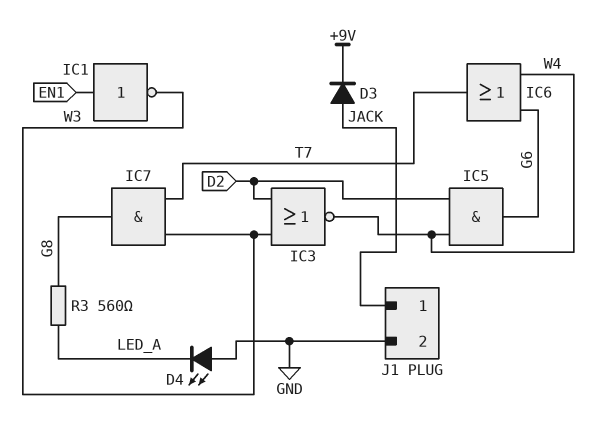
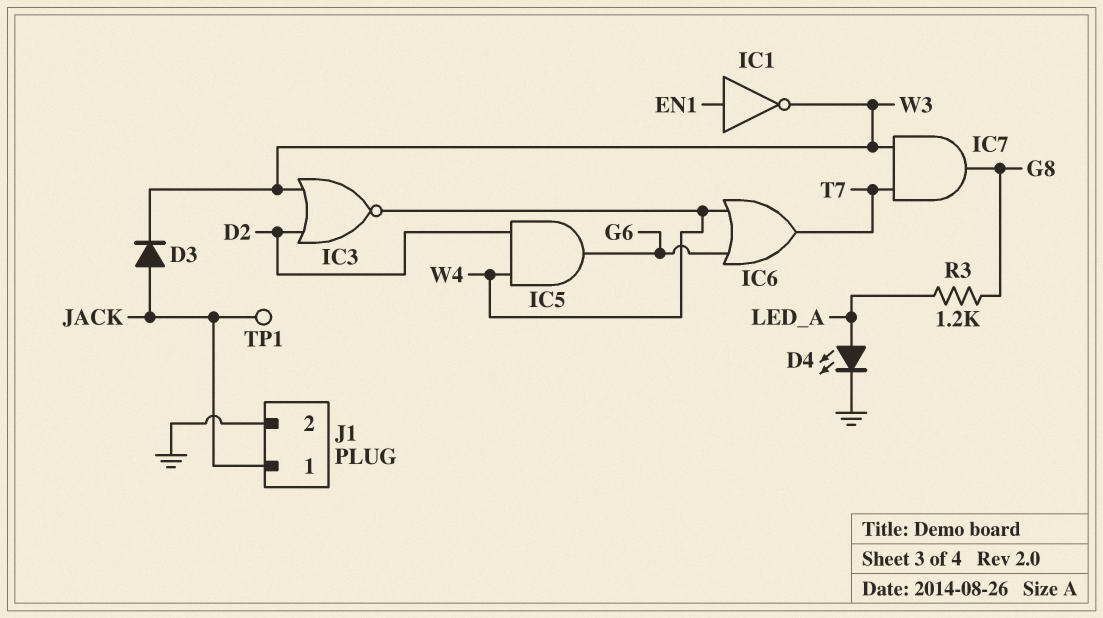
D3: diode (A JACK, K +9V) -> diode (A JACK, K W3)
D4: LED (A GND, K LED_A) -> LED (A LED_A, K GND)
R3: 560 (G8, LED_A) -> 1.2k (G8, LED_A)
TP1: none -> test point (JACK)

